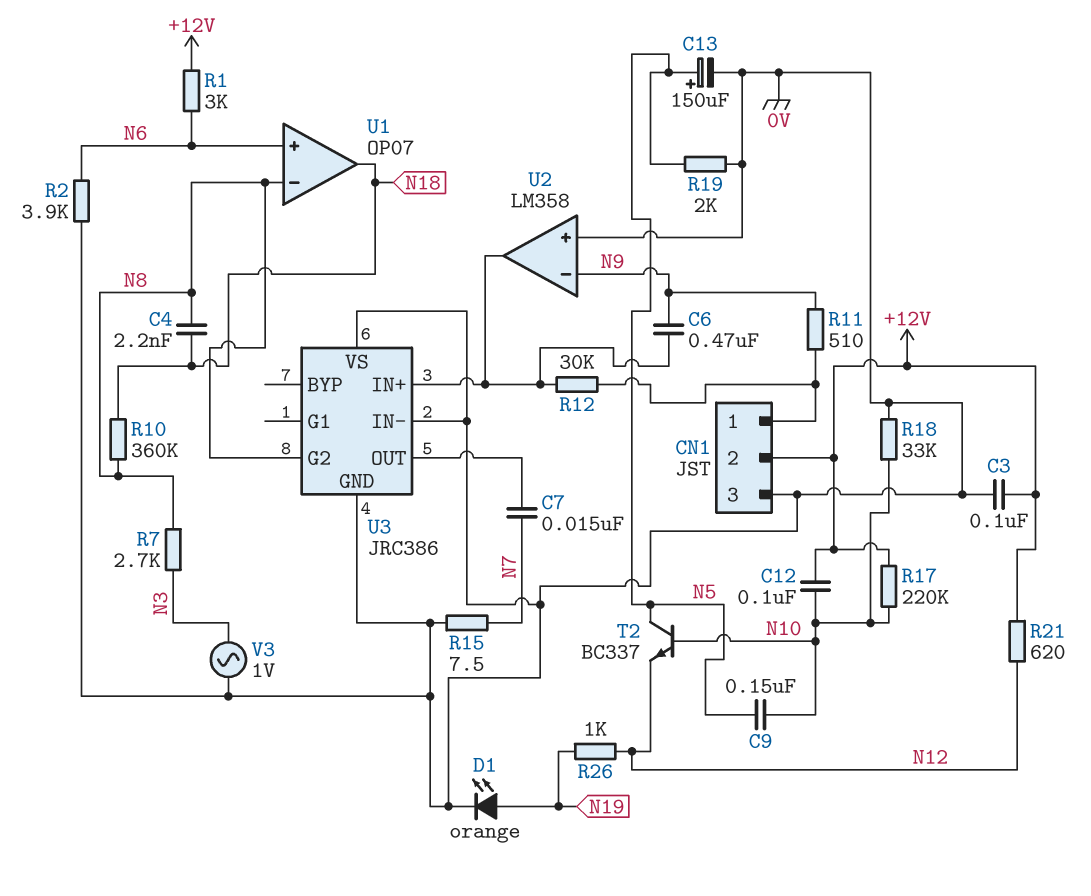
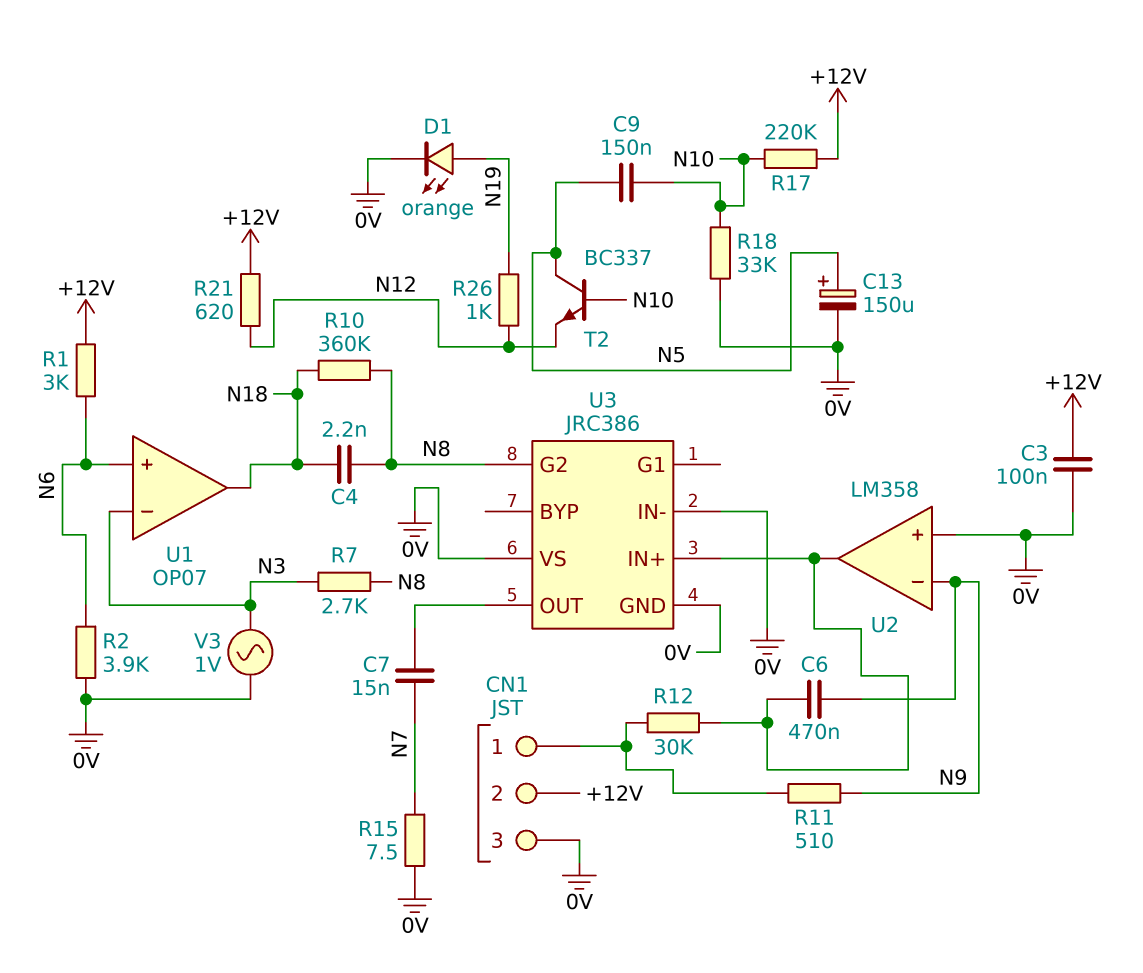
C12: 100nF (+12V, N10) -> none
R19: 2k (0V, N5) -> none
U1 pin in-: N8 -> N3

